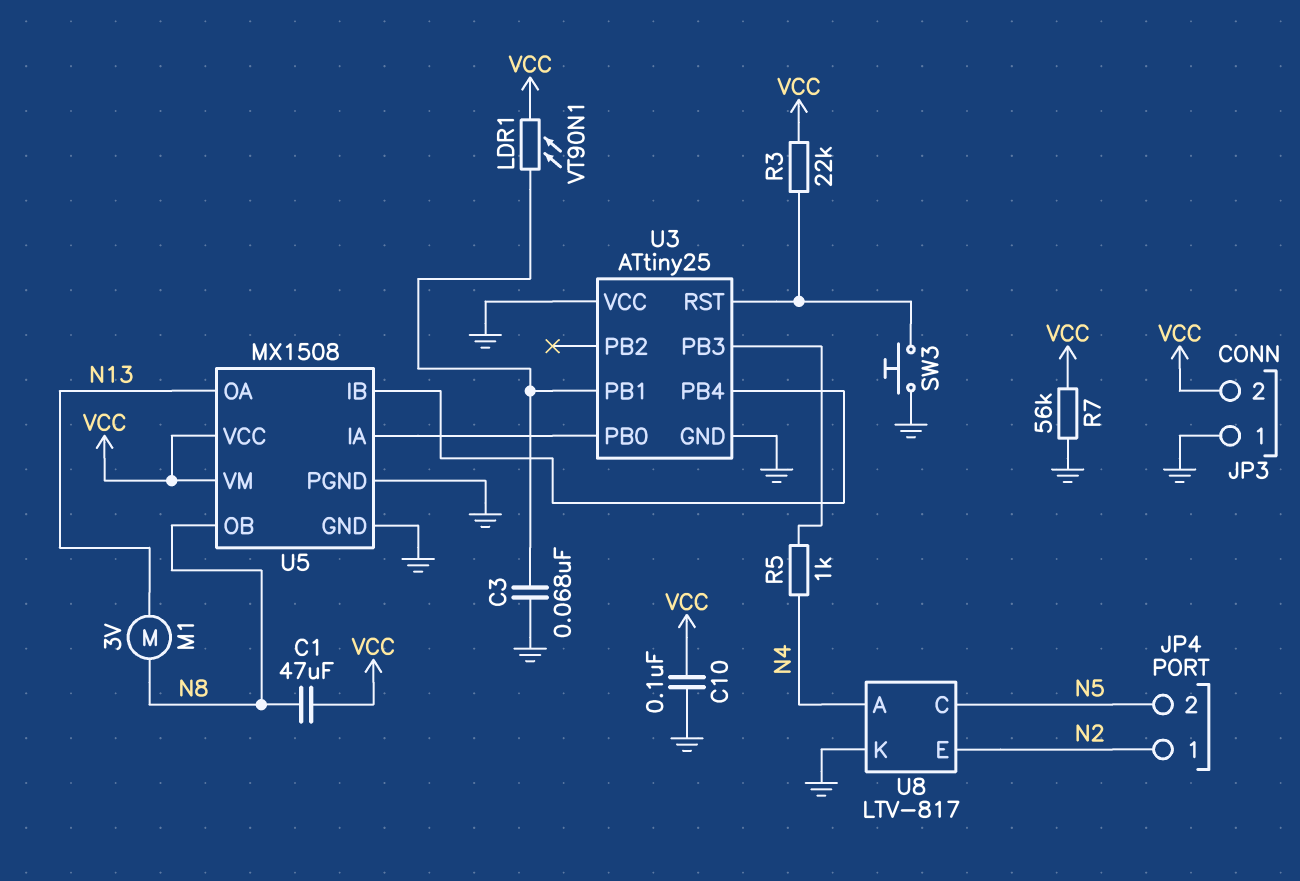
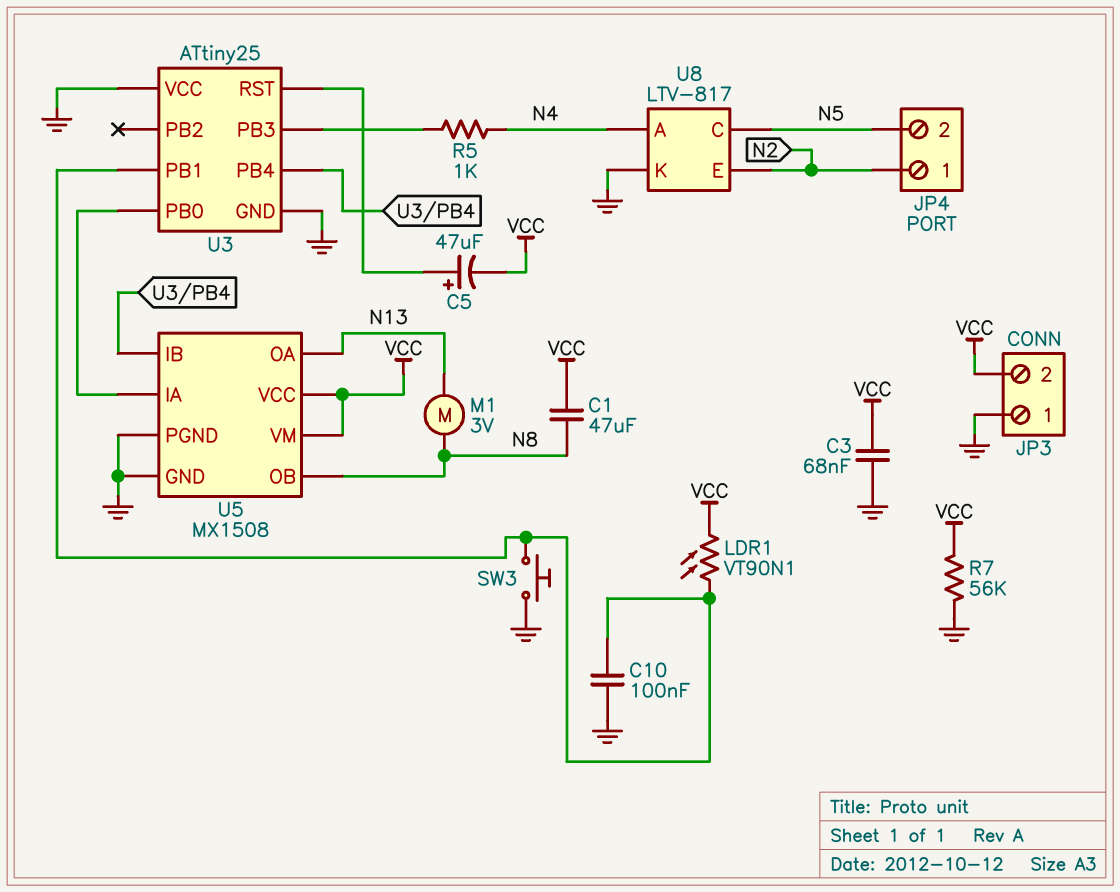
C3: 68nF (GND, U3/PB1) -> 68nF (GND, VCC)
C5: none -> 47uF (plus U3/RST, minus VCC)
C10: 100nF (GND, VCC) -> 100nF (GND, U3/PB1)
R3: 22k (U3/RST, VCC) -> none
SW3: button (GND, U3/RST) -> button (GND, U3/PB1)

